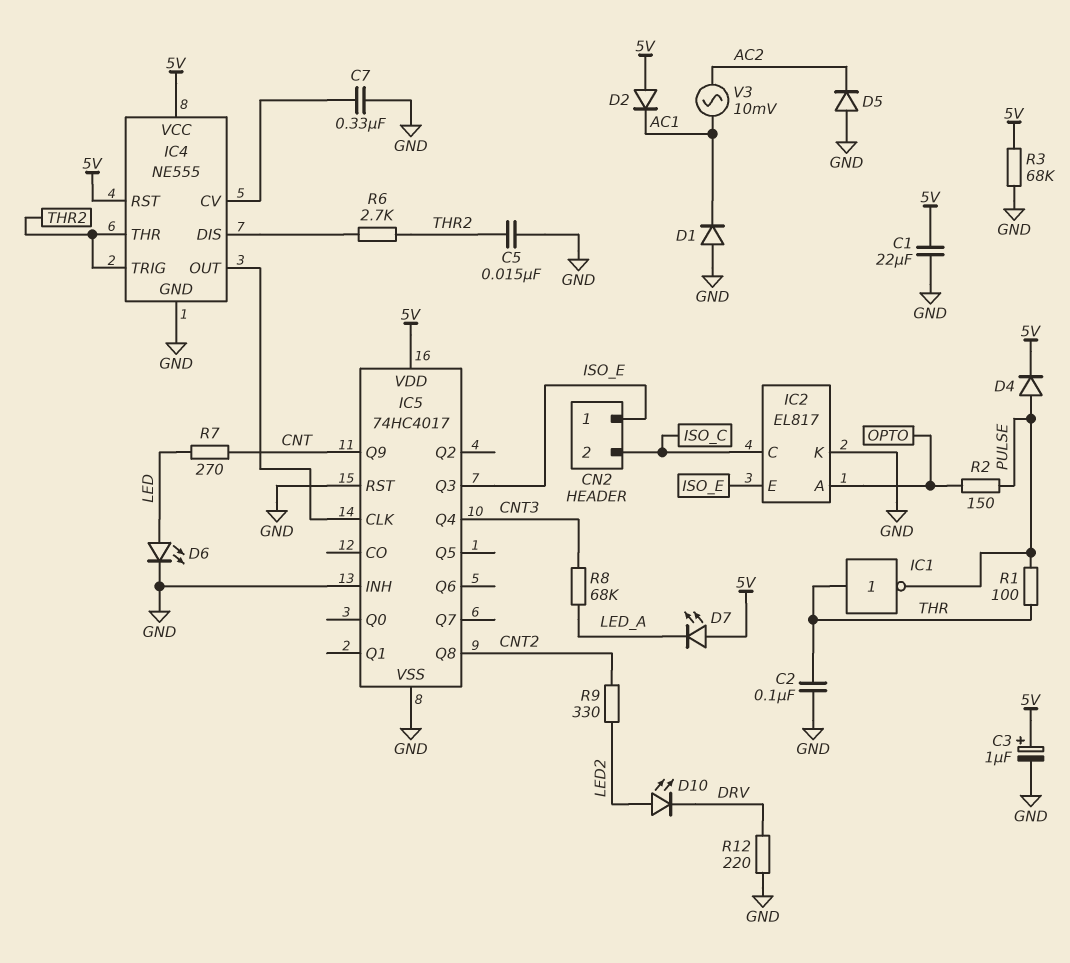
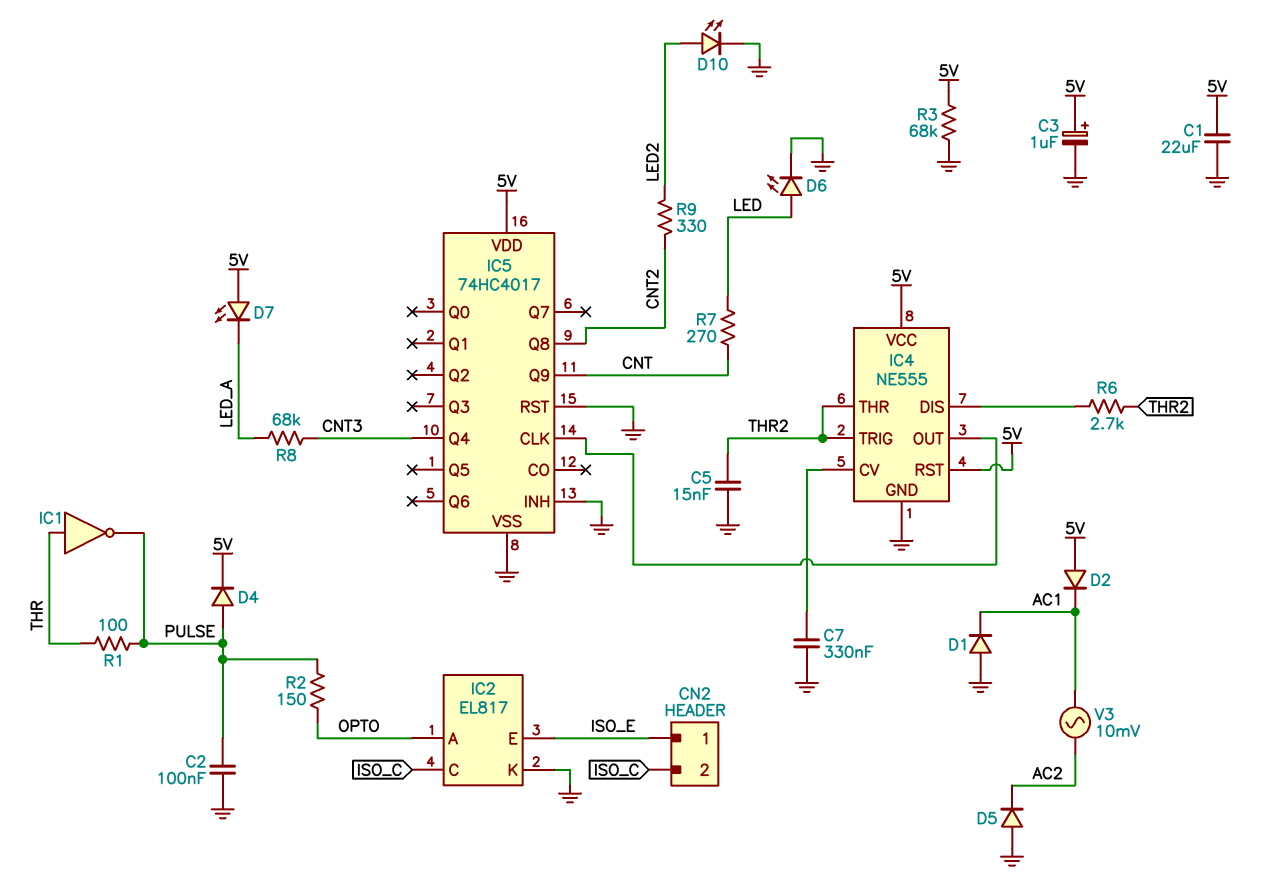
C2: 100nF (GND, THR) -> 100nF (GND, PULSE)
D10: LED (A LED2, K DRV) -> LED (A LED2, K GND)
IC5 pin Q3: ISO_E -> none
R12: 220 (DRV, GND) -> none

